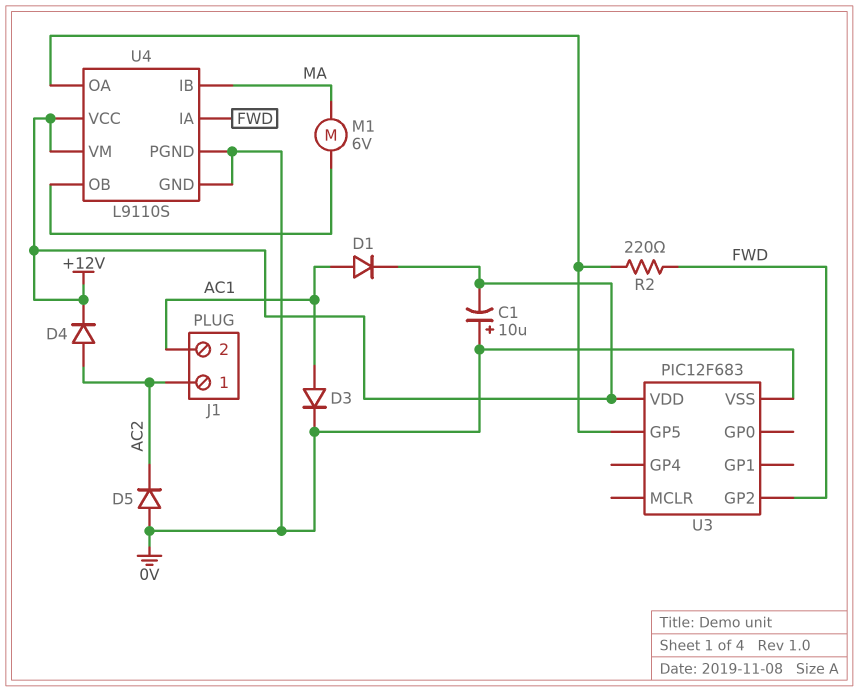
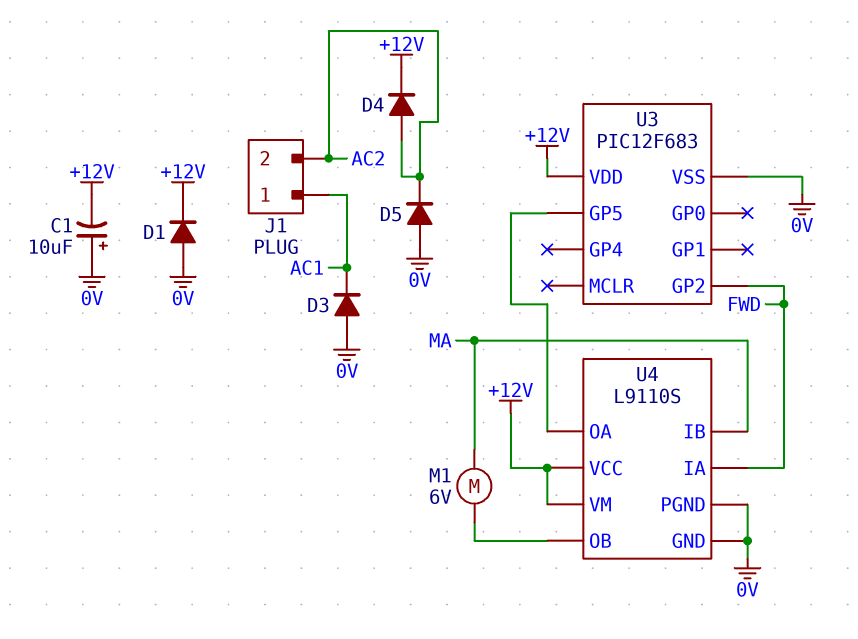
D1: diode (A AC1, K +12V) -> diode (A 0V, K +12V)
D3: diode (A AC1, K 0V) -> diode (A 0V, K AC1)
J1 pin 1: AC2 -> AC1
J1 pin 2: AC1 -> AC2
R2: 220 (FWD, U3/GP5) -> none

